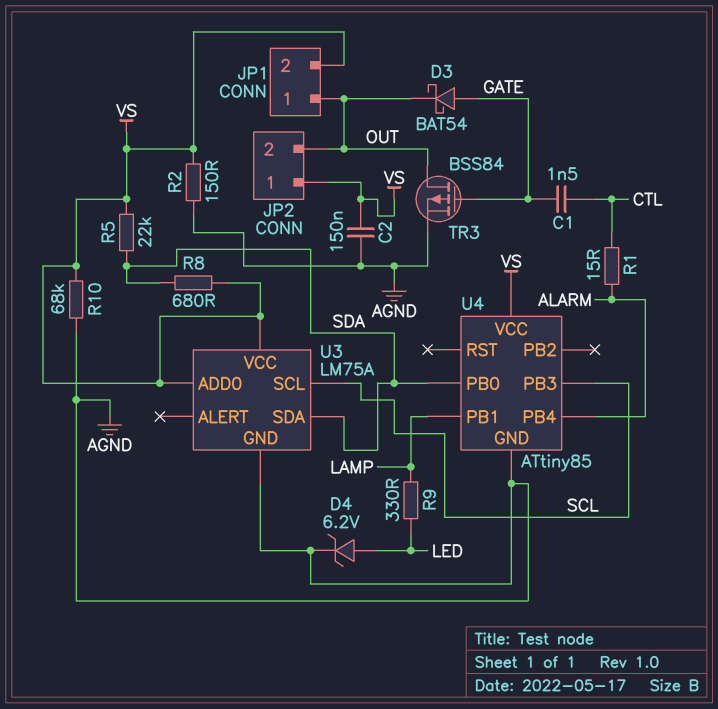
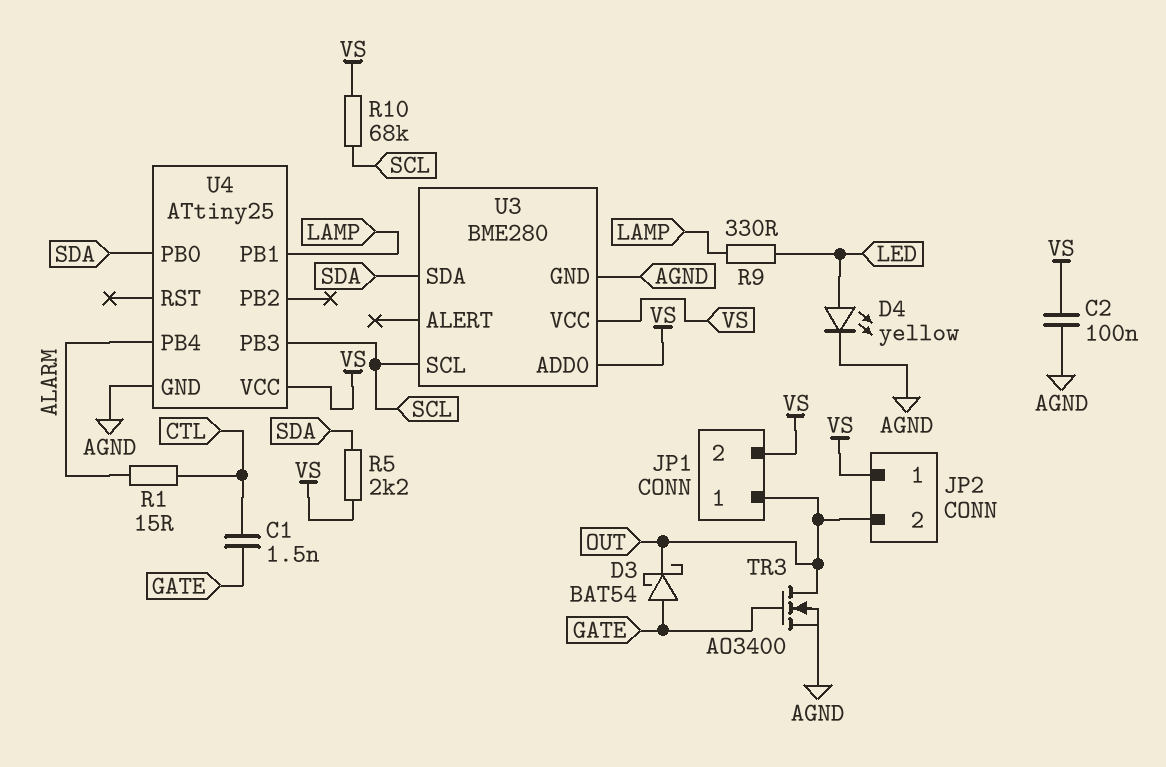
C2: 150nF (AGND, VS) -> 100nF (AGND, VS)
D4: zener 6.2V (A LED, K AGND) -> LED yellow (A LED, K AGND)
R2: 150 (AGND, VS) -> none
R5: 22k (SDA, VS) -> 2.2k (SDA, VS)
R8: 680 (SDA, VS) -> none
R10: 68k (AGND, VS) -> 68k (SCL, VS)
TR3: PMOS BSS84 (G GATE, D OUT, S AGND) -> NMOS AO3400 (G GATE, D OUT, S AGND)
U3: LM75A -> BME280
U4: ATtiny85 -> ATtiny25

